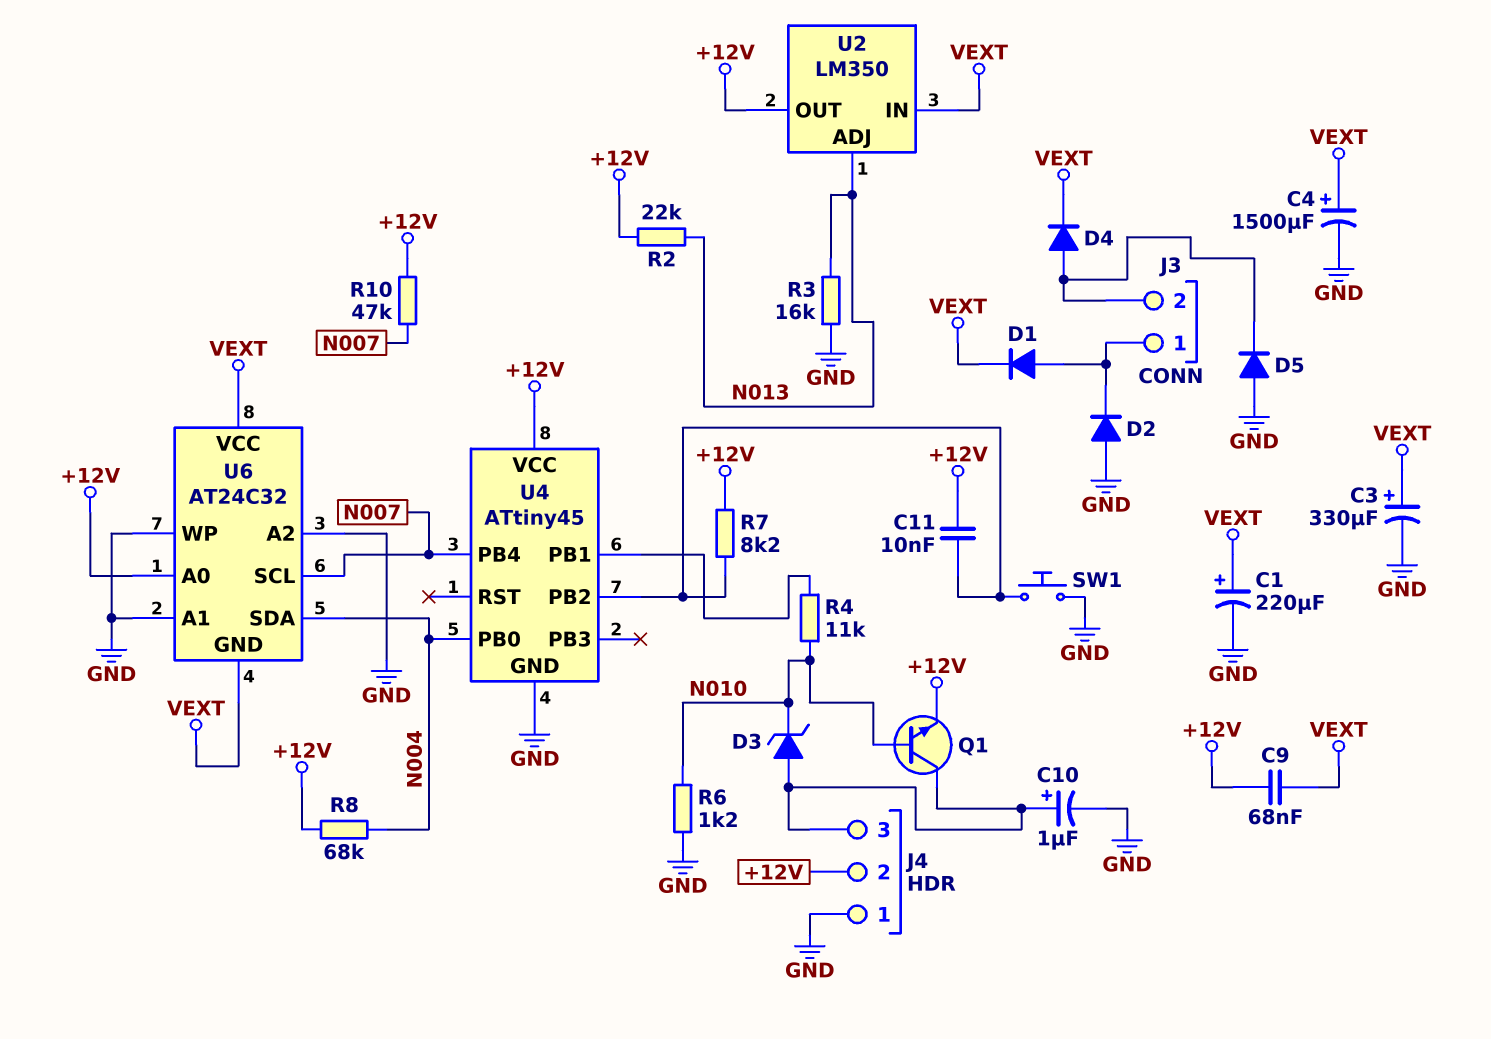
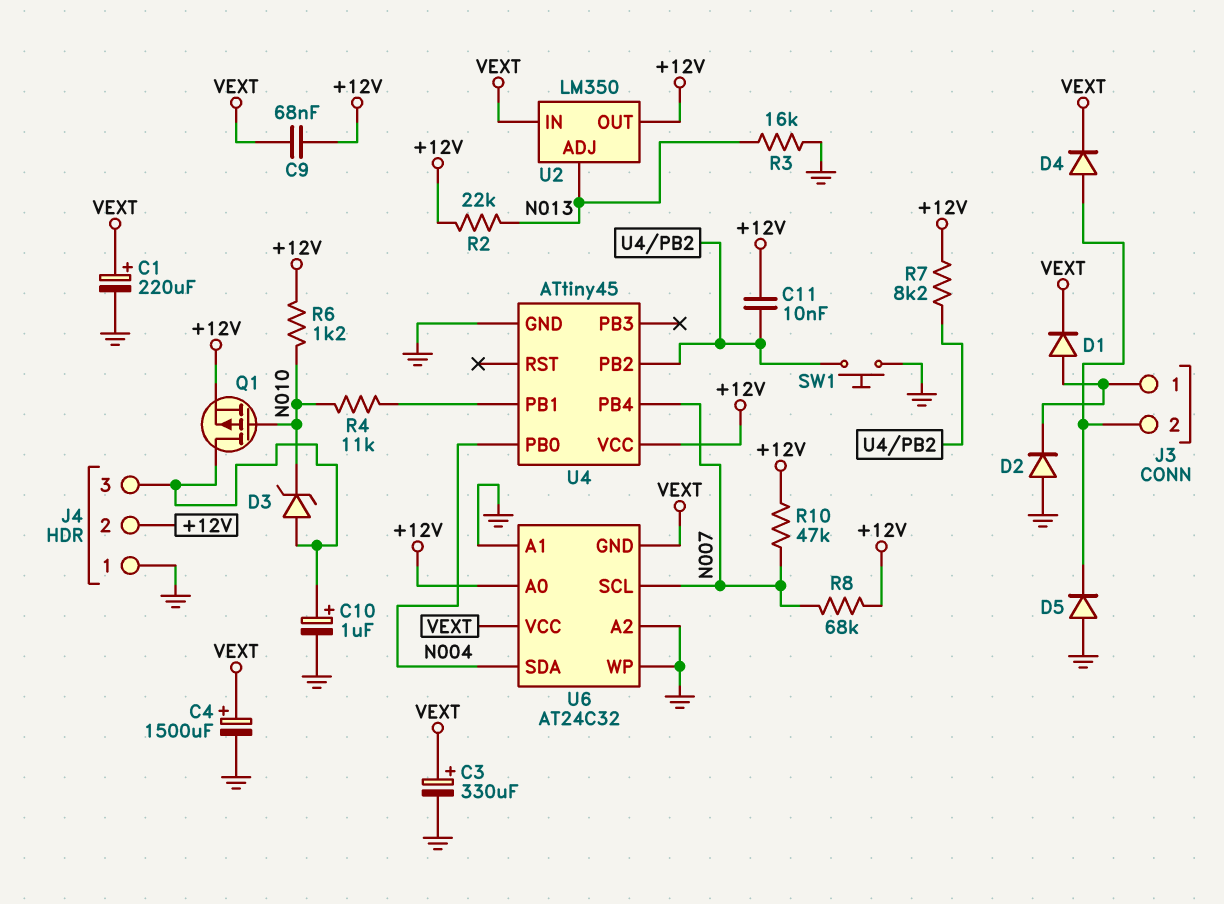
Q1: NPN (B N010, C J4/3, E +12V) -> PMOS (G N010, D J4/3, S +12V)
R6: 1.2k (GND, N010) -> 1.2k (+12V, N010)
R8: 68k (+12V, N004) -> 68k (+12V, N007)

